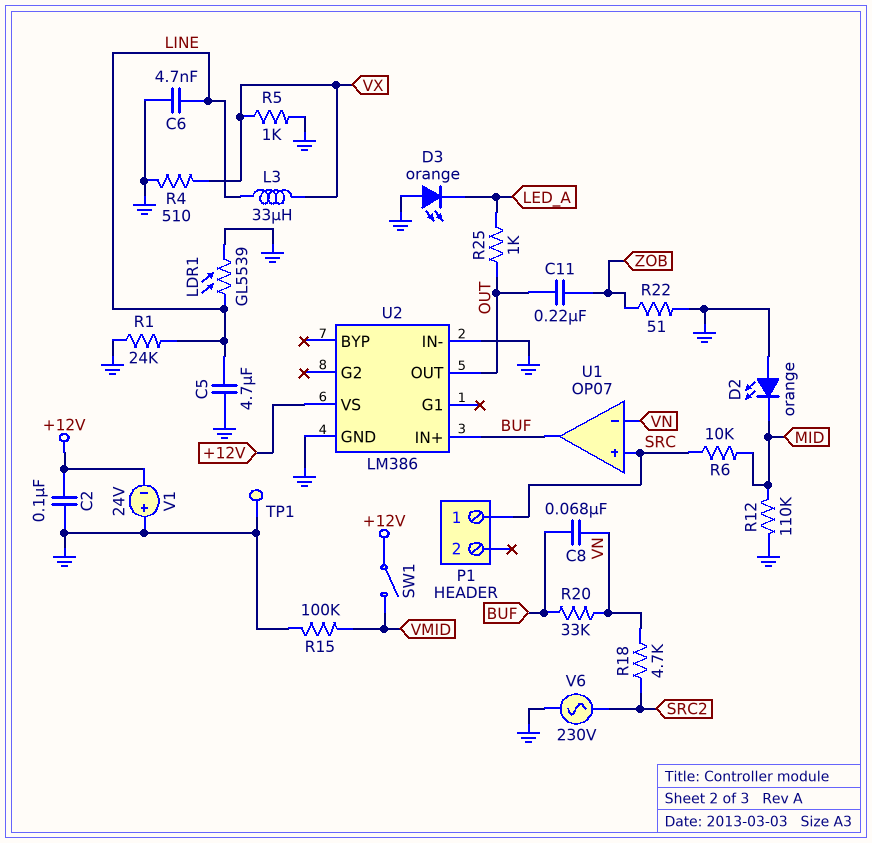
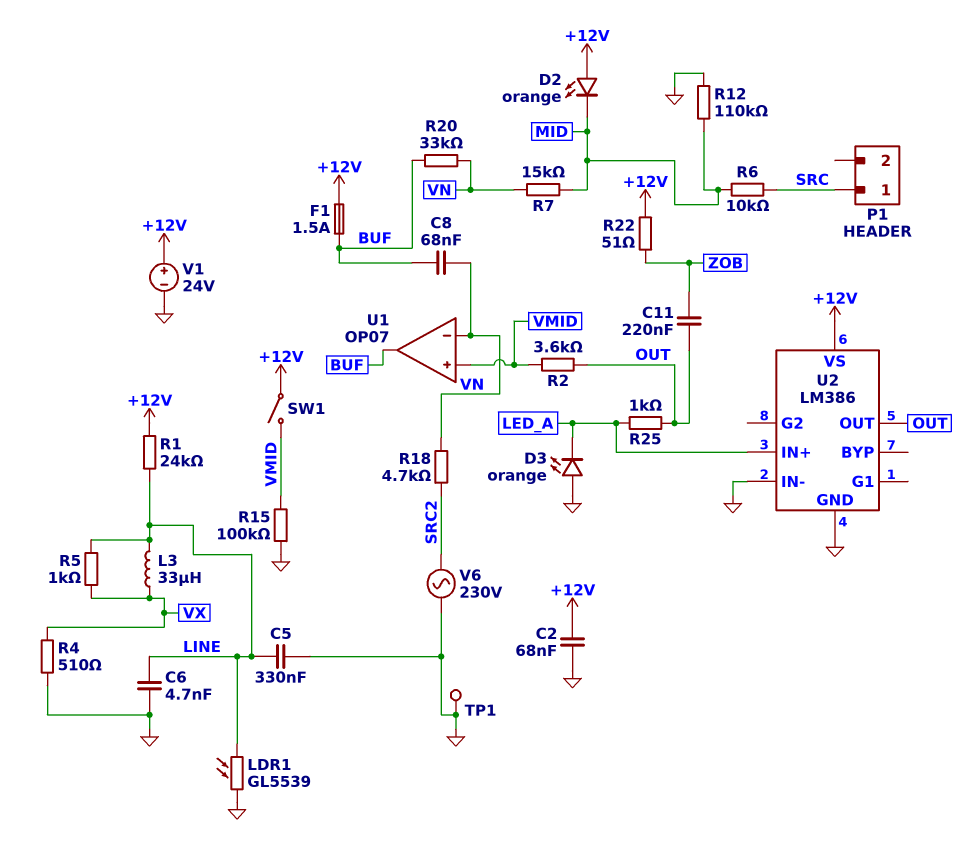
C2: 100nF (+12V, GND) -> 68nF (+12V, GND)
C5: 4.7uF (GND, LINE) -> 330nF (GND, LINE)
D2: LED orange (A GND, K MID) -> LED orange (A +12V, K MID)
F1: none -> 1.5A (+12V, BUF)
R1: 24k (GND, LINE) -> 24k (+12V, LINE)
R2: none -> 3.6k (OUT, VMID)
R5: 1k (GND, VX) -> 1k (LINE, VX)
R7: none -> 15k (MID, VN)
R22: 51 (GND, ZOB) -> 51 (+12V, ZOB)
U1 pin in+: SRC -> VMID
U2 pin IN+: BUF -> LED_A
V1: 24V (plus GND, minus +12V) -> 24V (plus +12V, minus GND)

